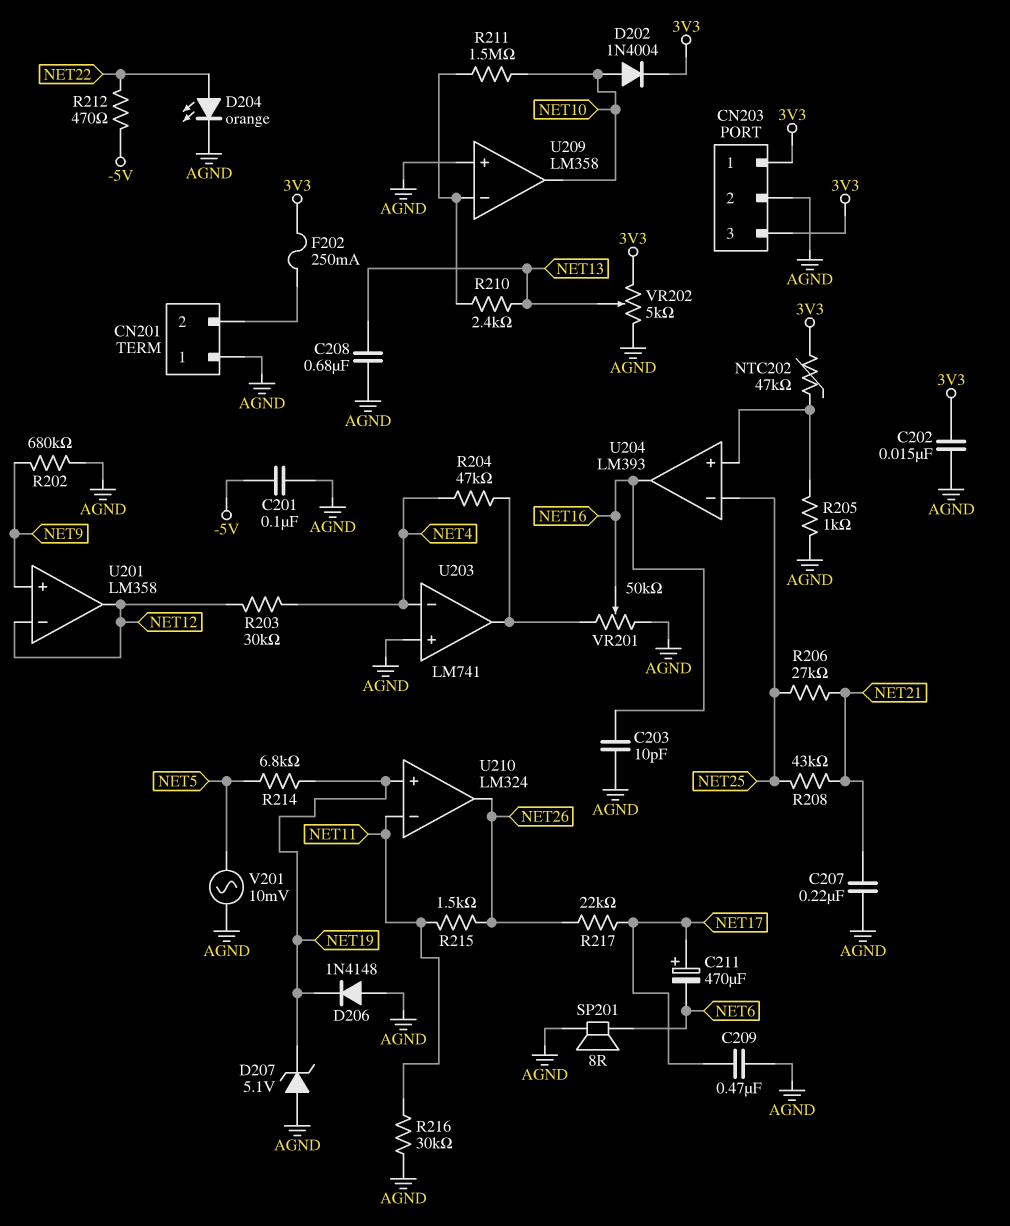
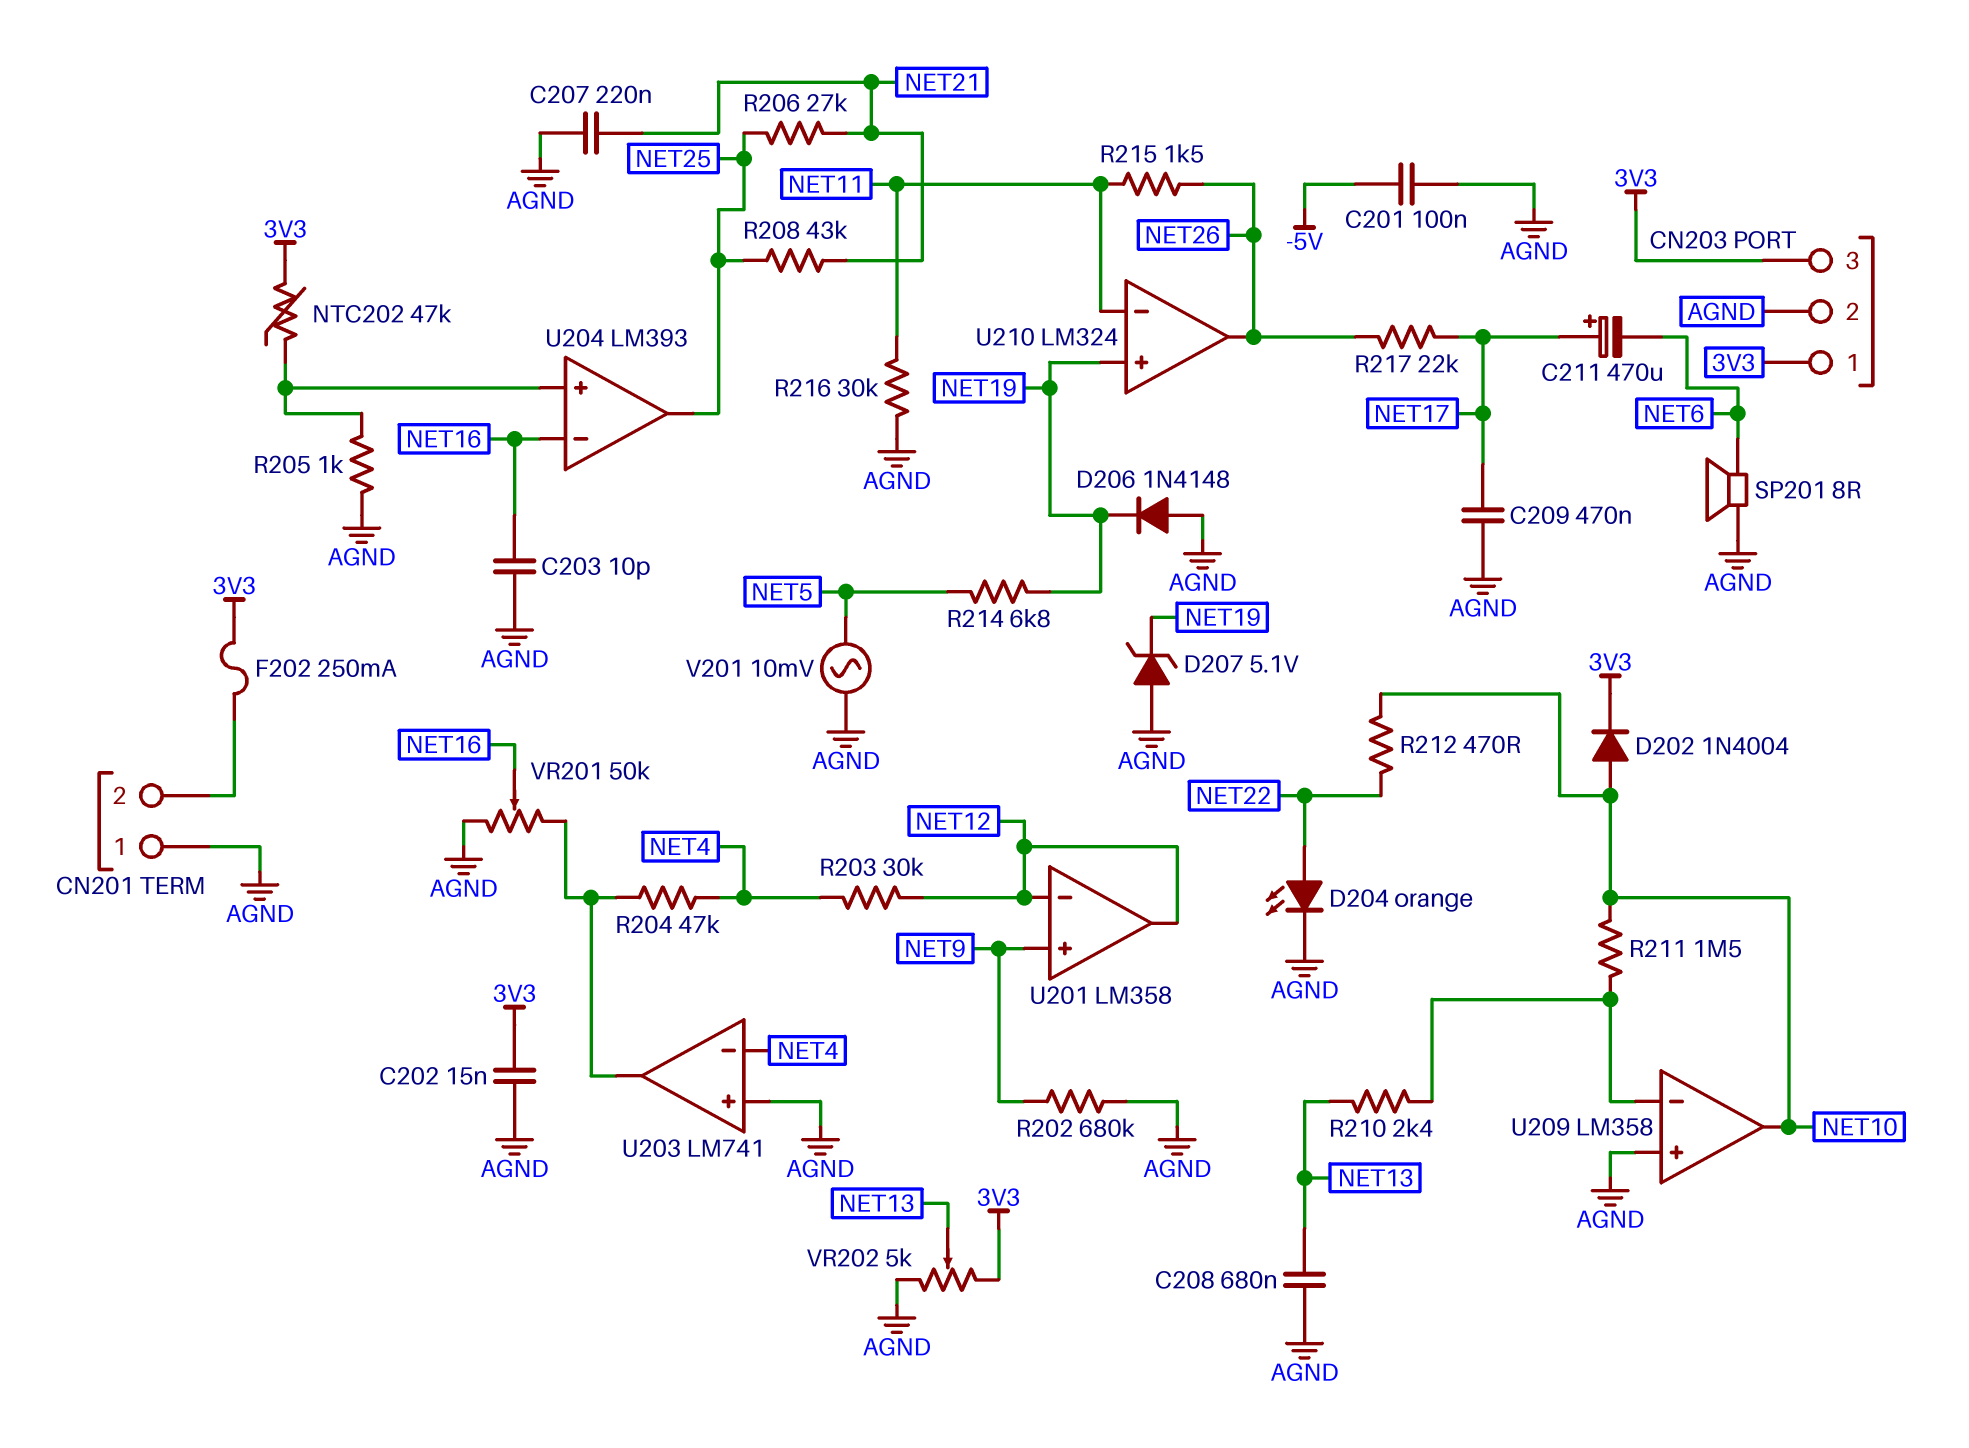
R212: 470 (-5V, NET22) -> 470 (NET10, NET22)
U204 pin in-: NET25 -> NET16
U204 pin out: NET16 -> NET25

